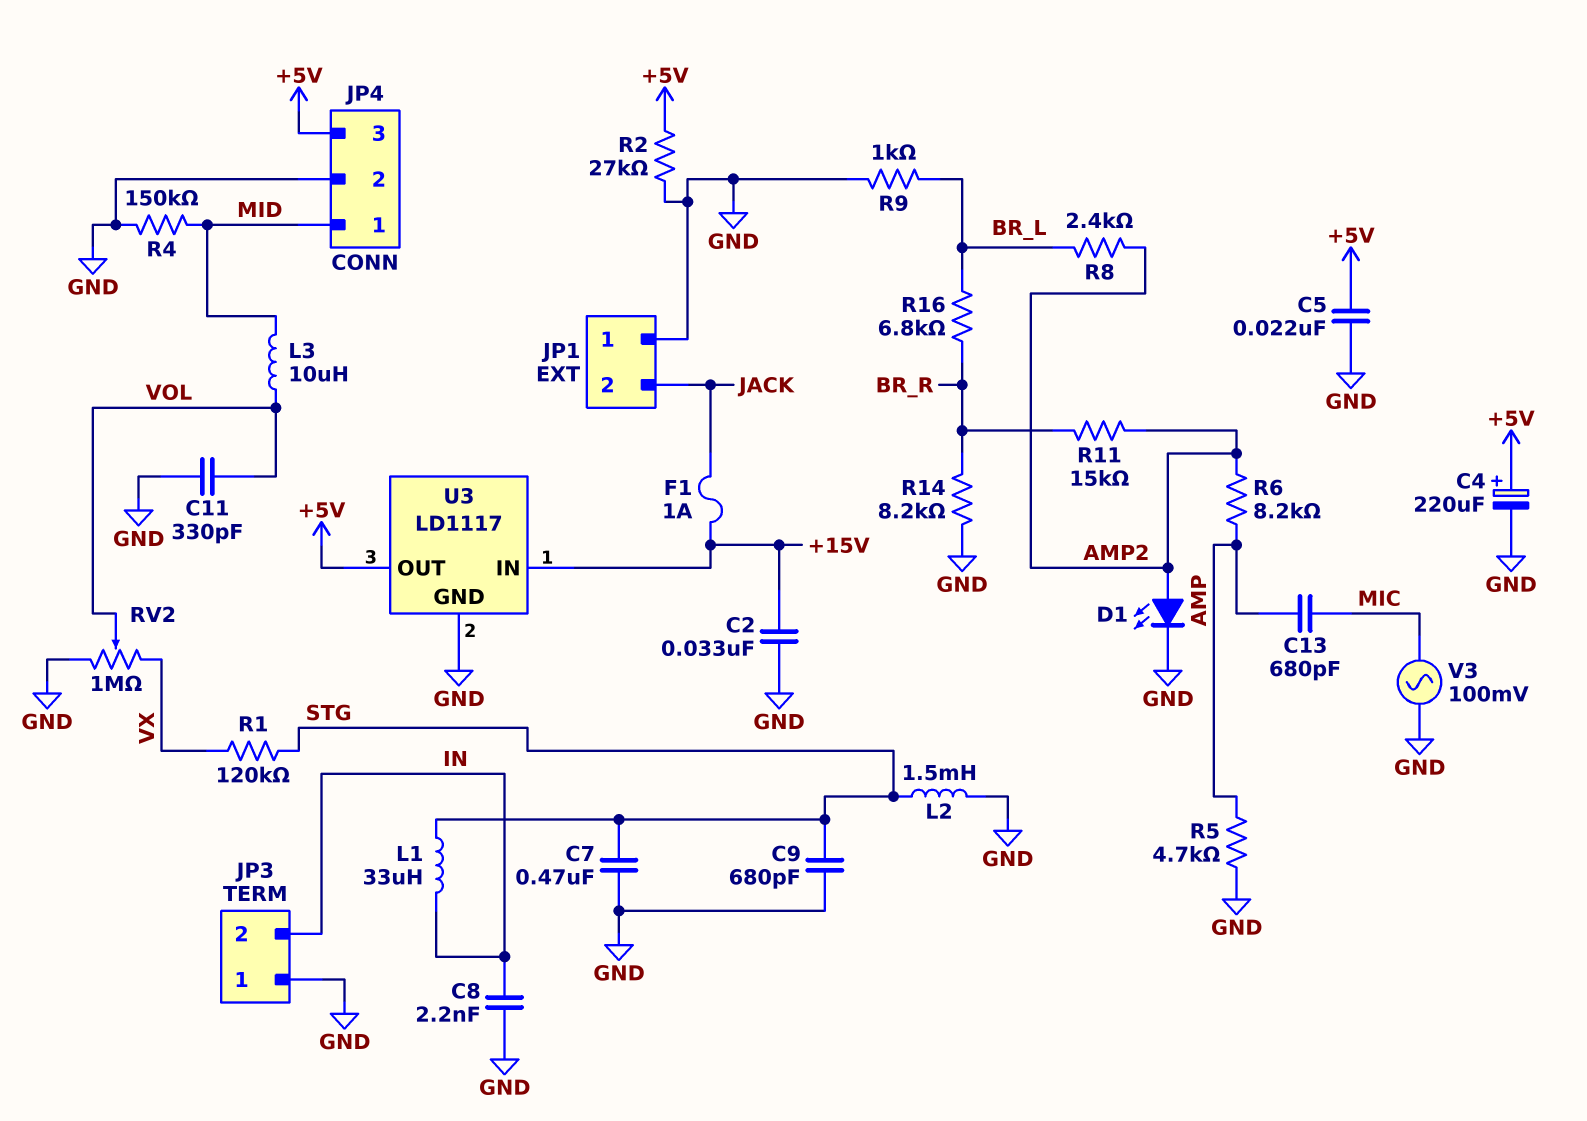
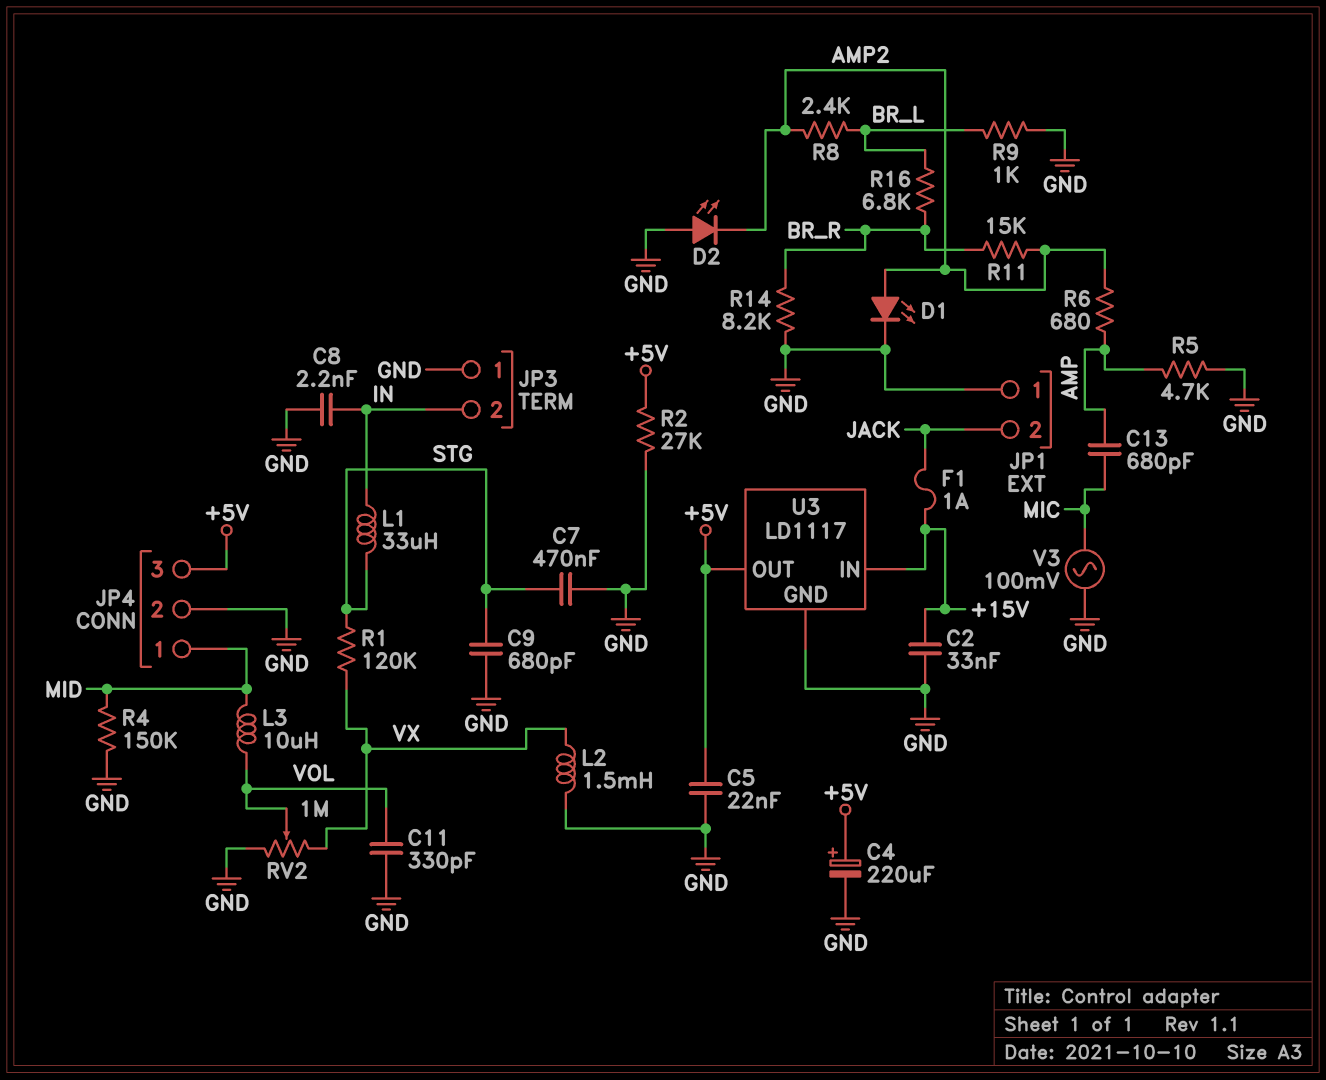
D2: none -> LED (A GND, K AMP2)
L2: 1.5mH (GND, STG) -> 1.5mH (GND, VX)
R6: 8.2k (AMP, AMP2) -> 680 (AMP, AMP2)

